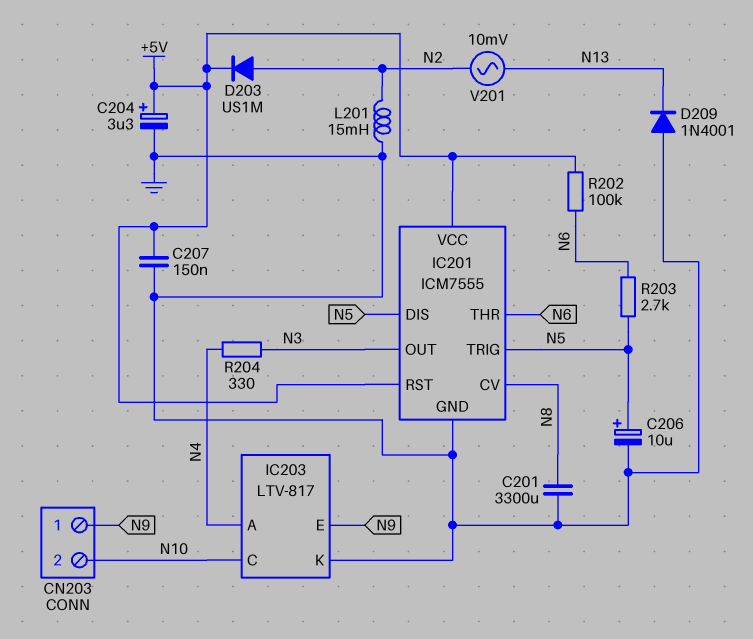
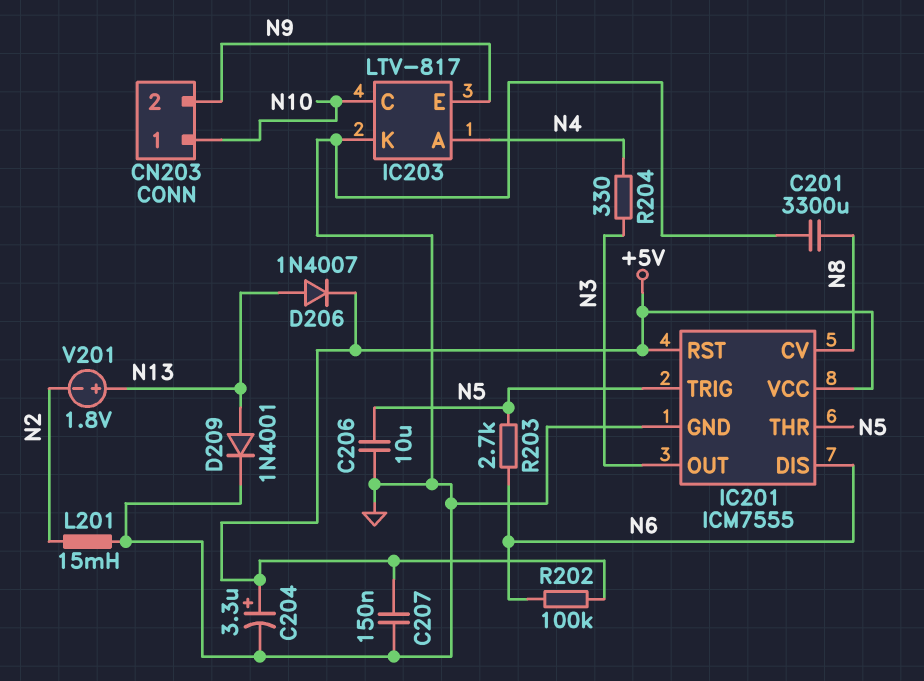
C206: 10uF (plus N5, minus GND) -> 10uF (GND, N5)
CN203 pin 1: N9 -> N10
CN203 pin 2: N10 -> N9
D203: diode US1M (A N2, K +5V) -> none
D206: none -> diode 1N4007 (A N13, K +5V)
D209: diode 1N4001 (A GND, K N13) -> diode 1N4001 (A N13, K GND)
IC201 pin DIS: N5 -> N6
IC201 pin THR: N6 -> N5
V201: AC 10mV (N2, N13) -> 1.8V (plus N13, minus N2)

